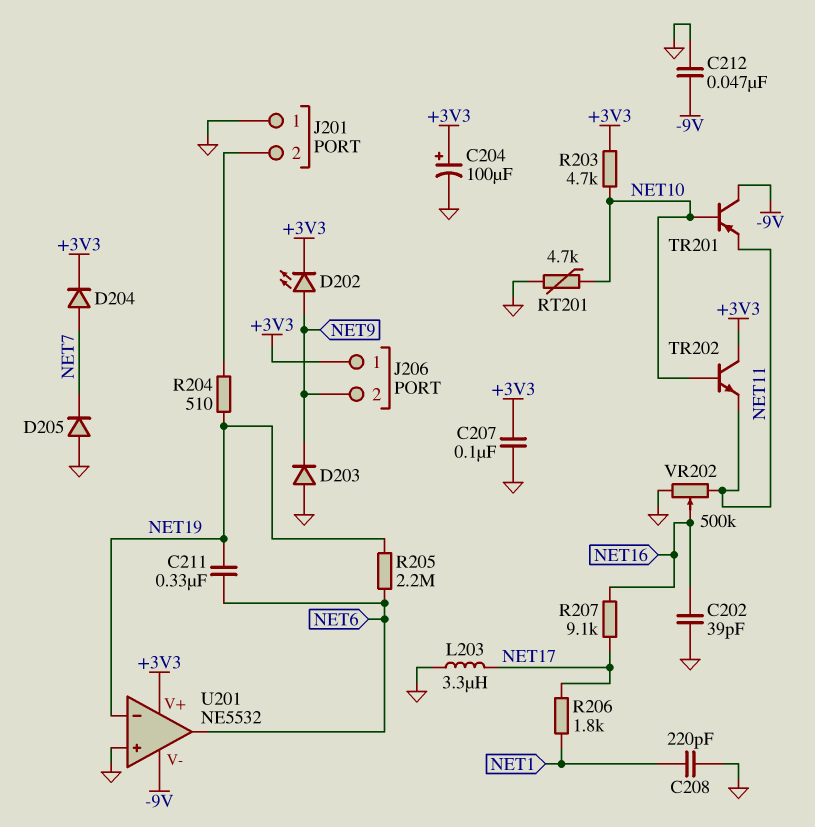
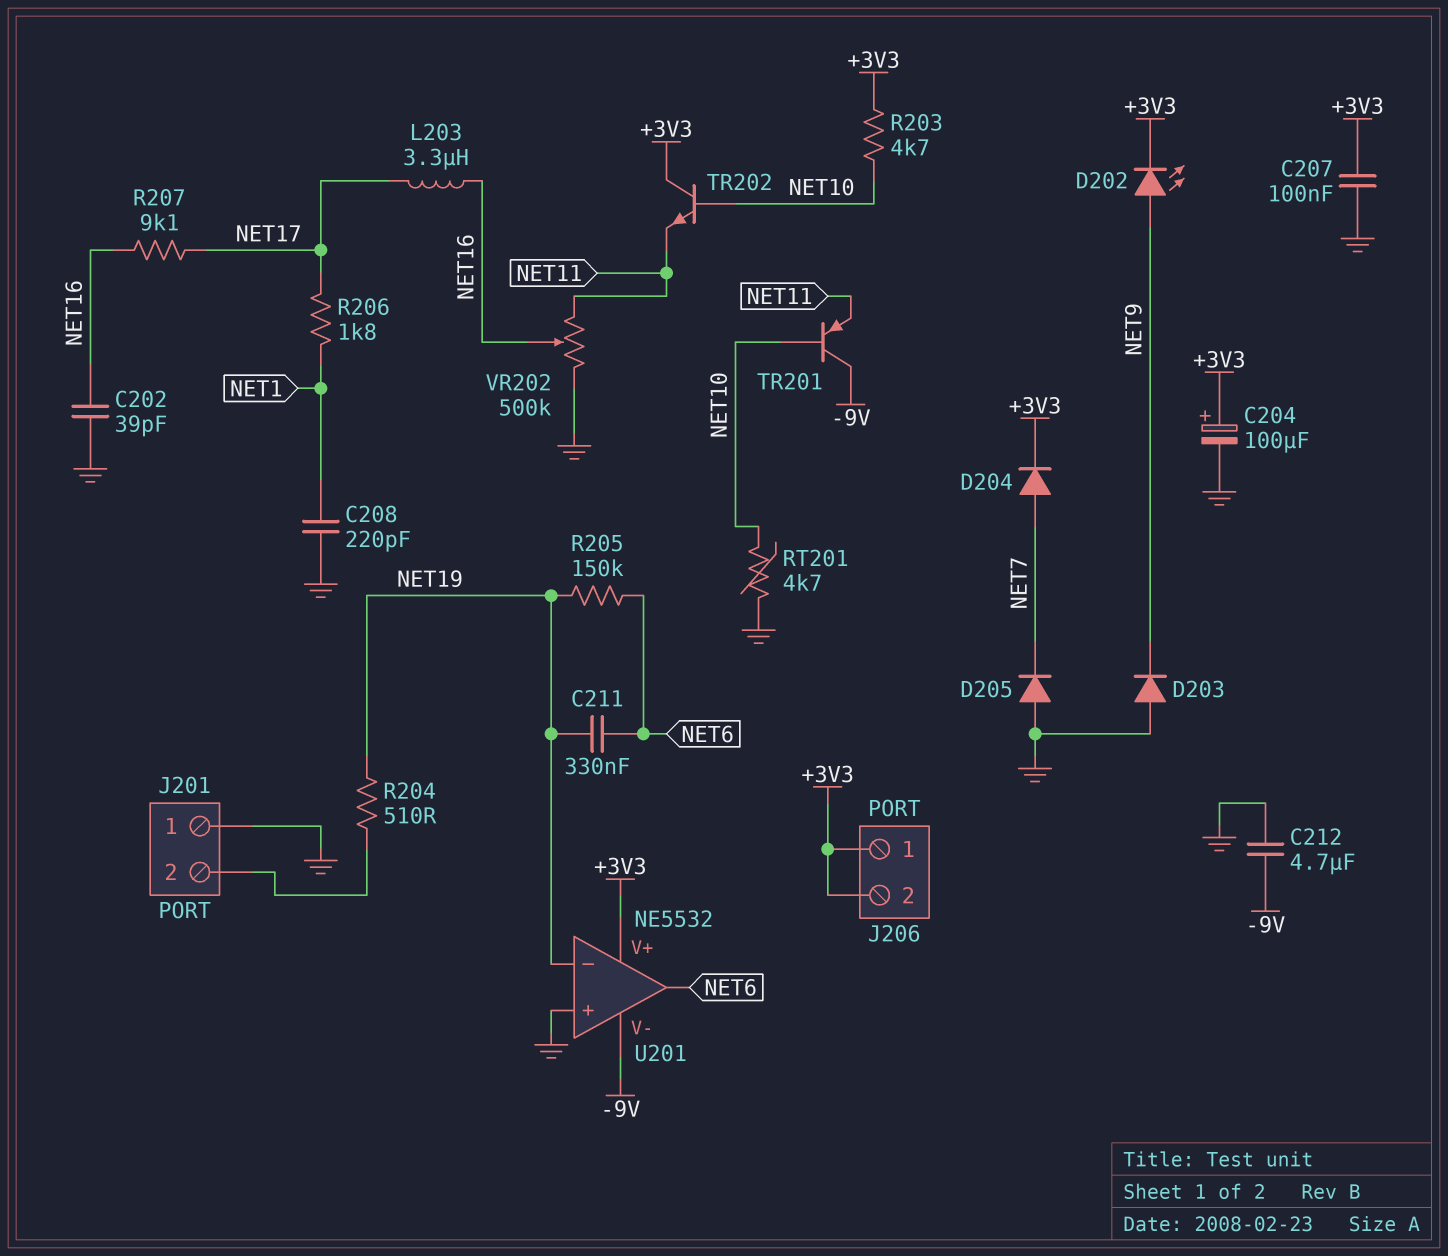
C212: 47nF (-9V, GND) -> 4.7uF (-9V, GND)
J206 pin 2: NET9 -> +3V3
L203: 3.3uH (GND, NET17) -> 3.3uH (NET16, NET17)
R205: 2.2M (NET6, NET19) -> 150k (NET6, NET19)

